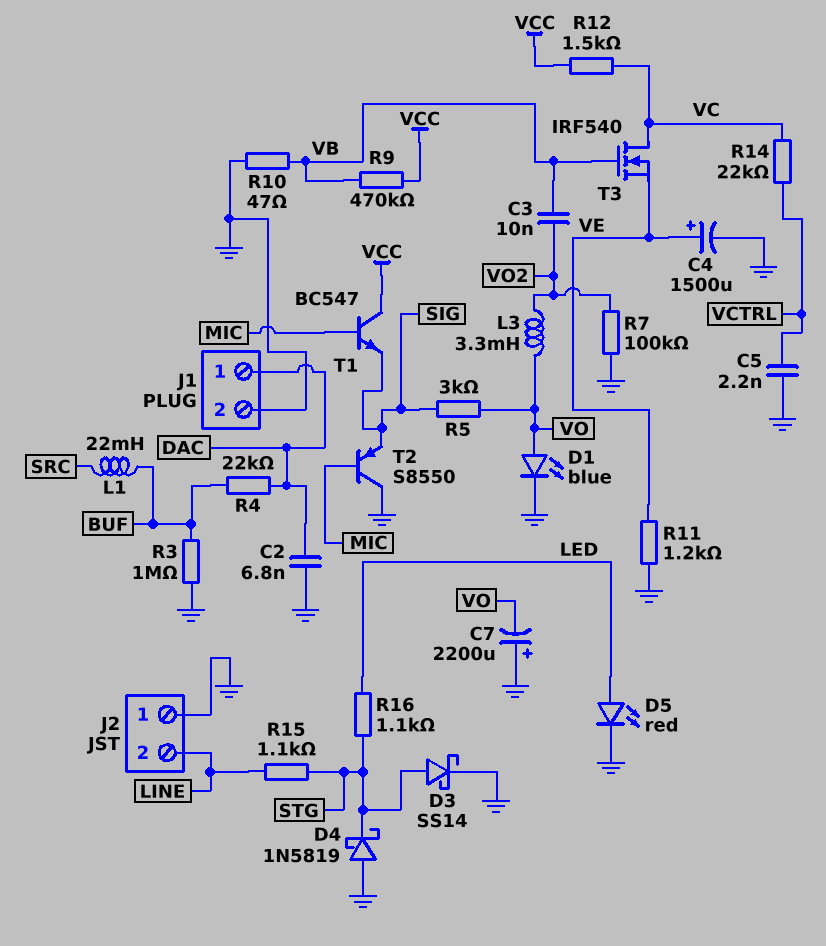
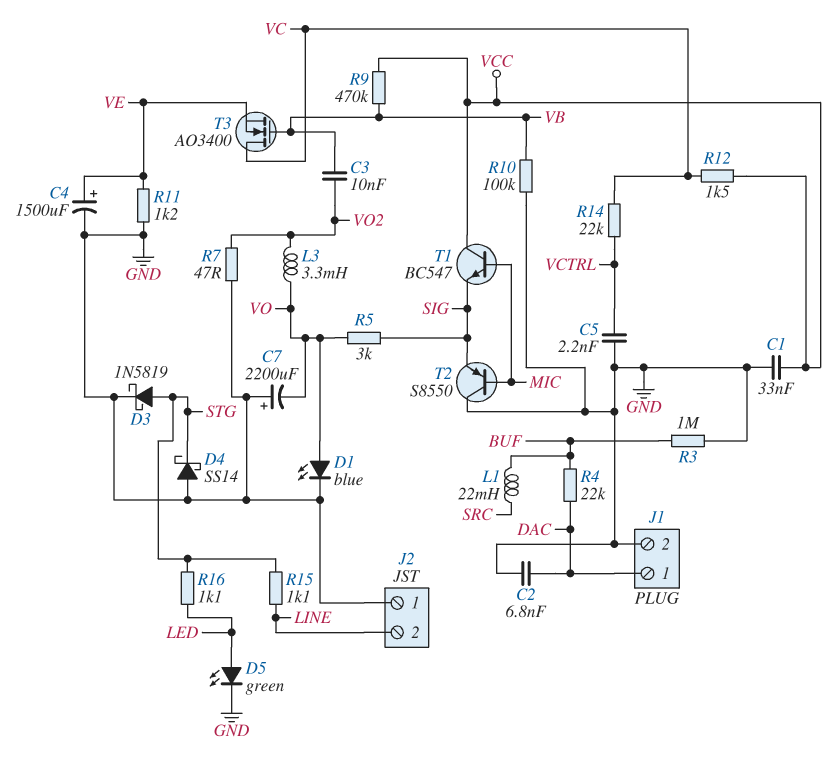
C1: none -> 33nF (GND, VCC)
D3: schottky SS14 (A STG, K GND) -> schottky 1N5819 (A STG, K GND)
D4: schottky 1N5819 (A GND, K STG) -> schottky SS14 (A GND, K STG)
D5: LED red (A LED, K GND) -> LED green (A LED, K GND)
R7: 100k (GND, VO2) -> 47 (GND, VO2)
R10: 47 (GND, VB) -> 100k (GND, VB)
T3: NMOS IRF540 (G VB, D VC, S VE) -> NMOS AO3400 (G VB, D VC, S VE)

